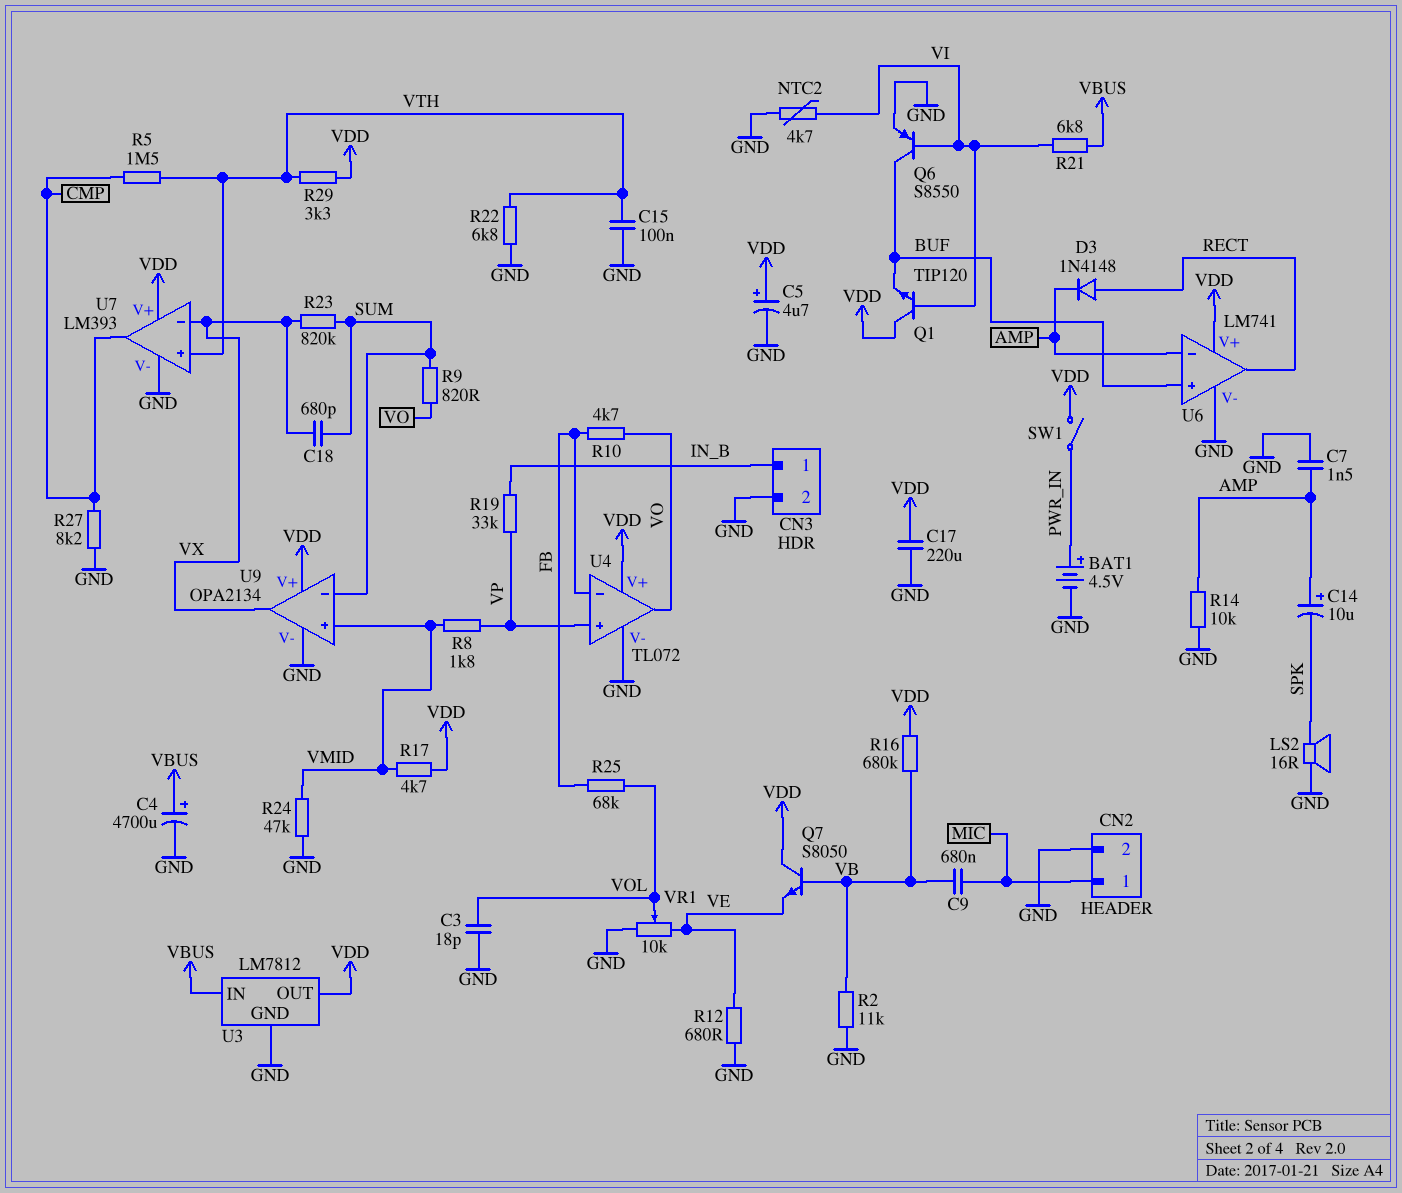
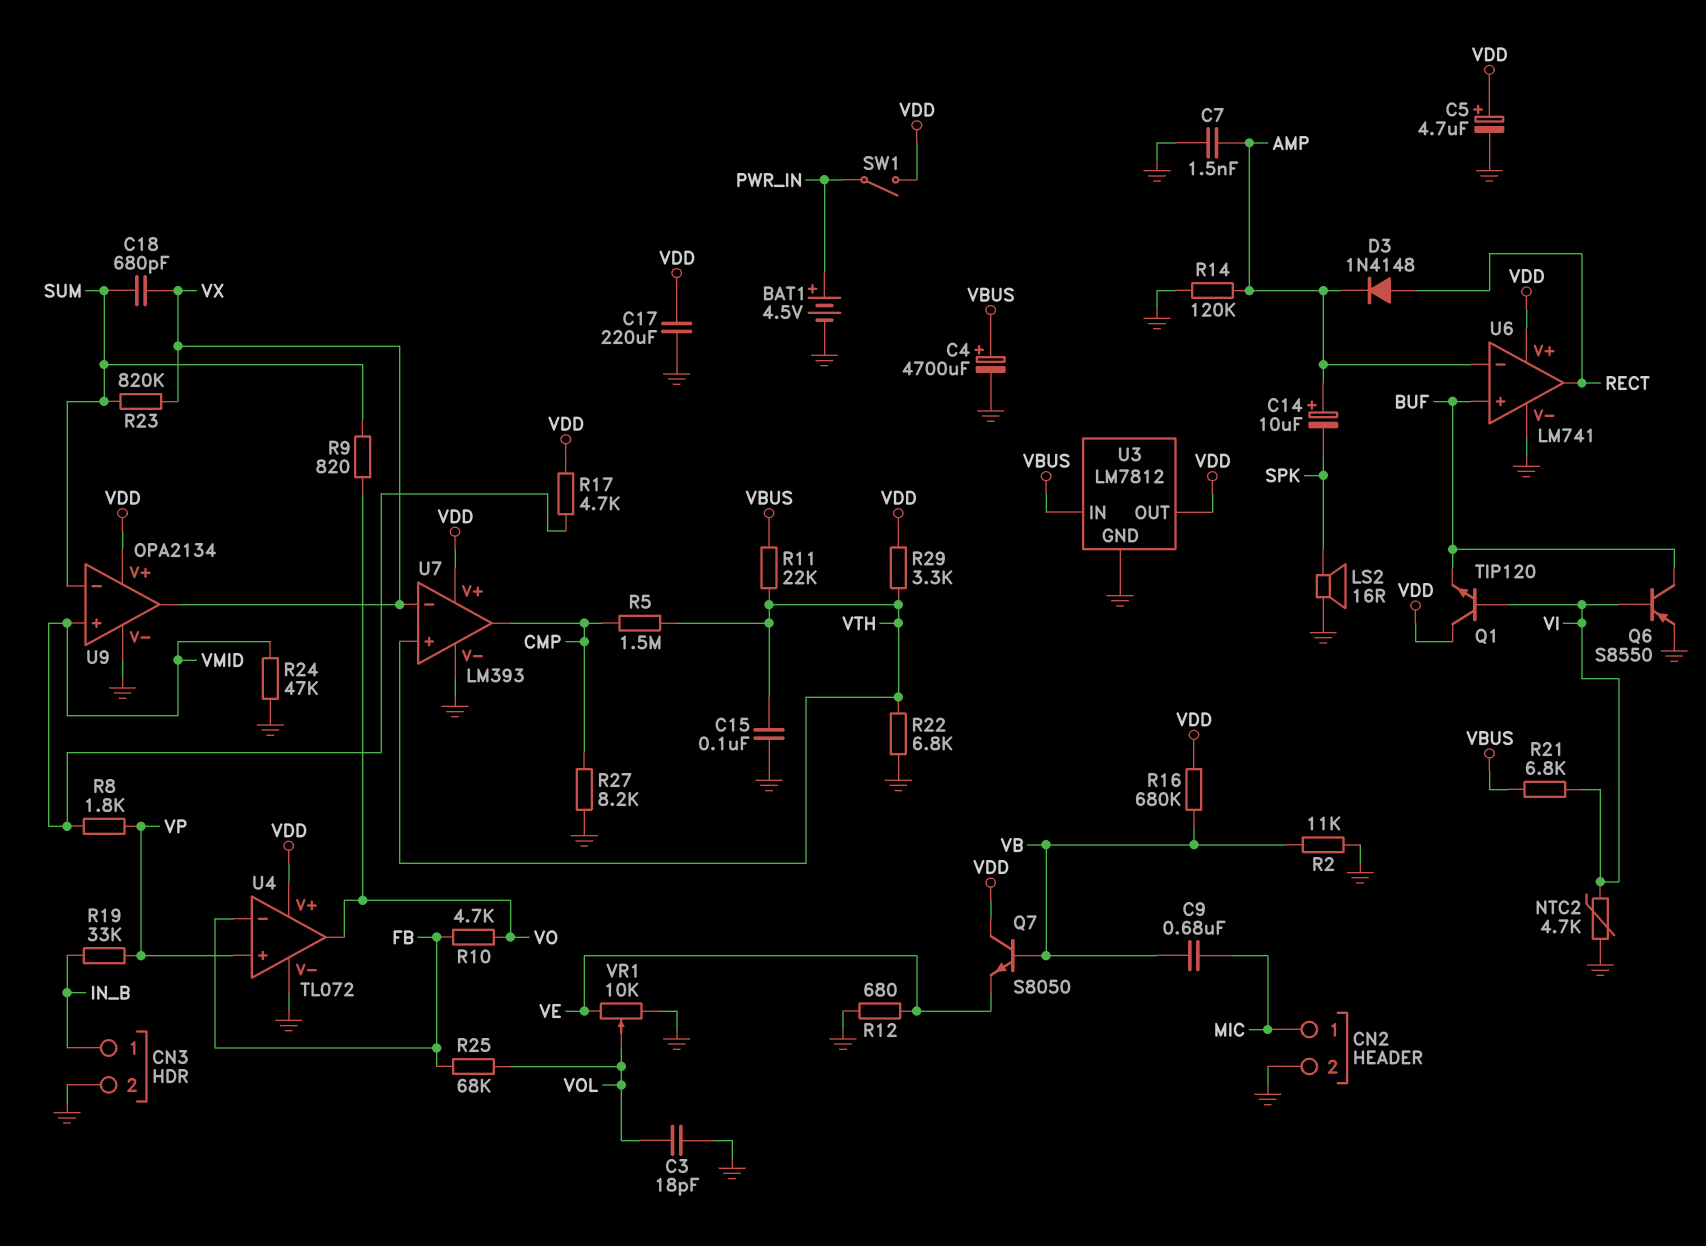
R11: none -> 22k (VBUS, VTH)
R14: 10k (AMP, GND) -> 120k (AMP, GND)

